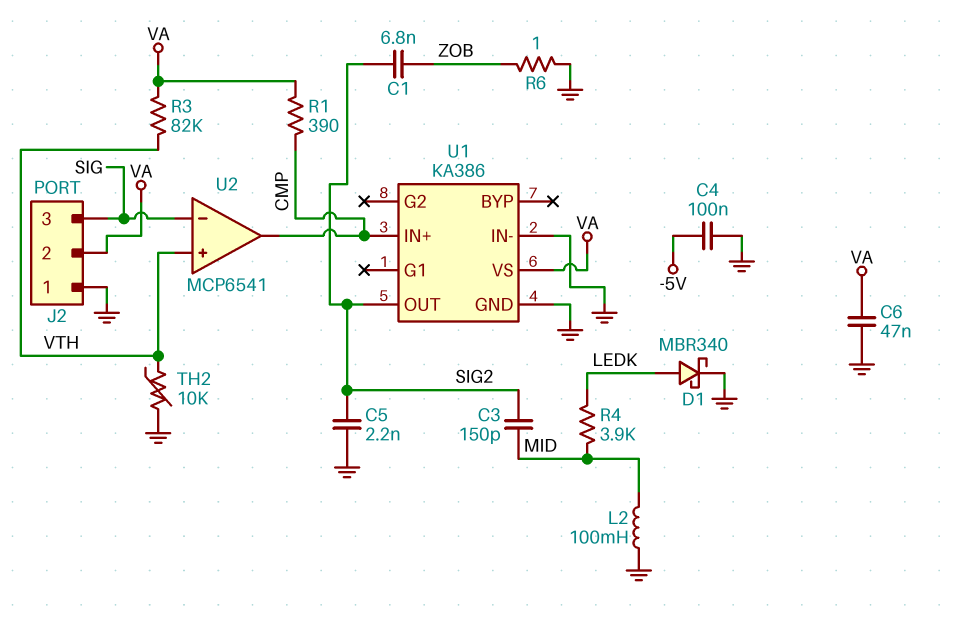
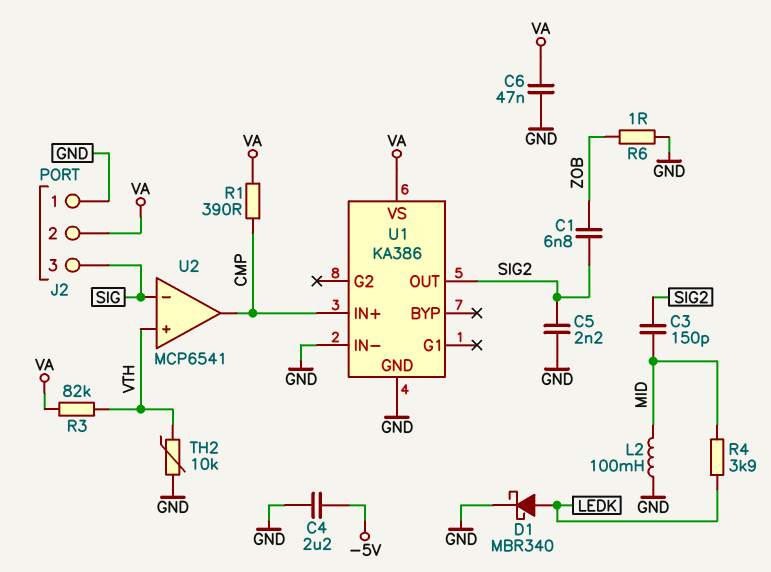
C4: 100nF (-5V, GND) -> 2.2uF (-5V, GND)

